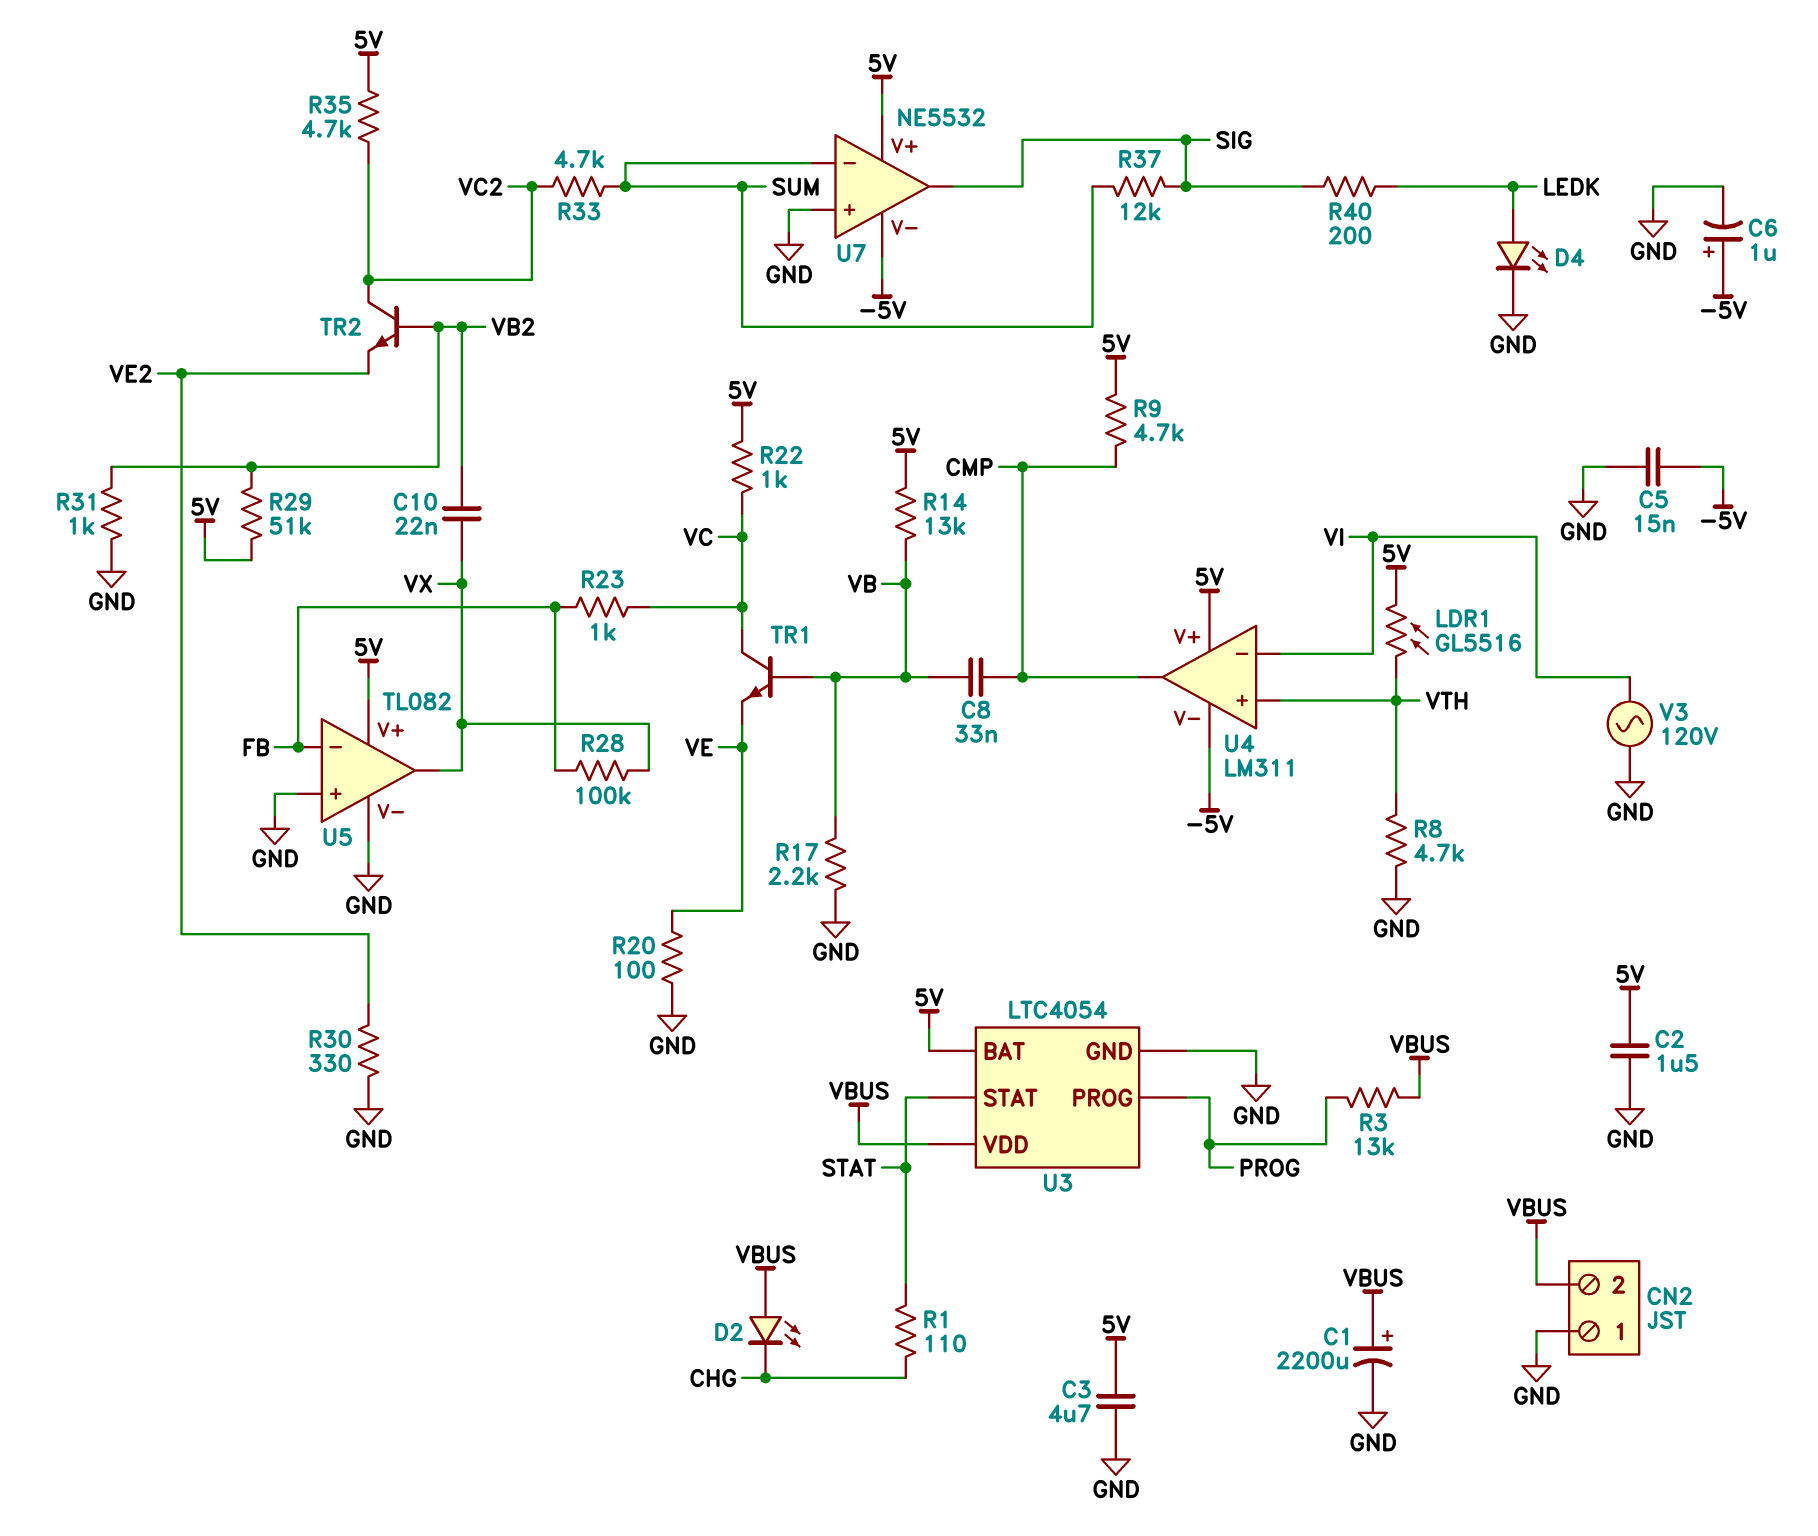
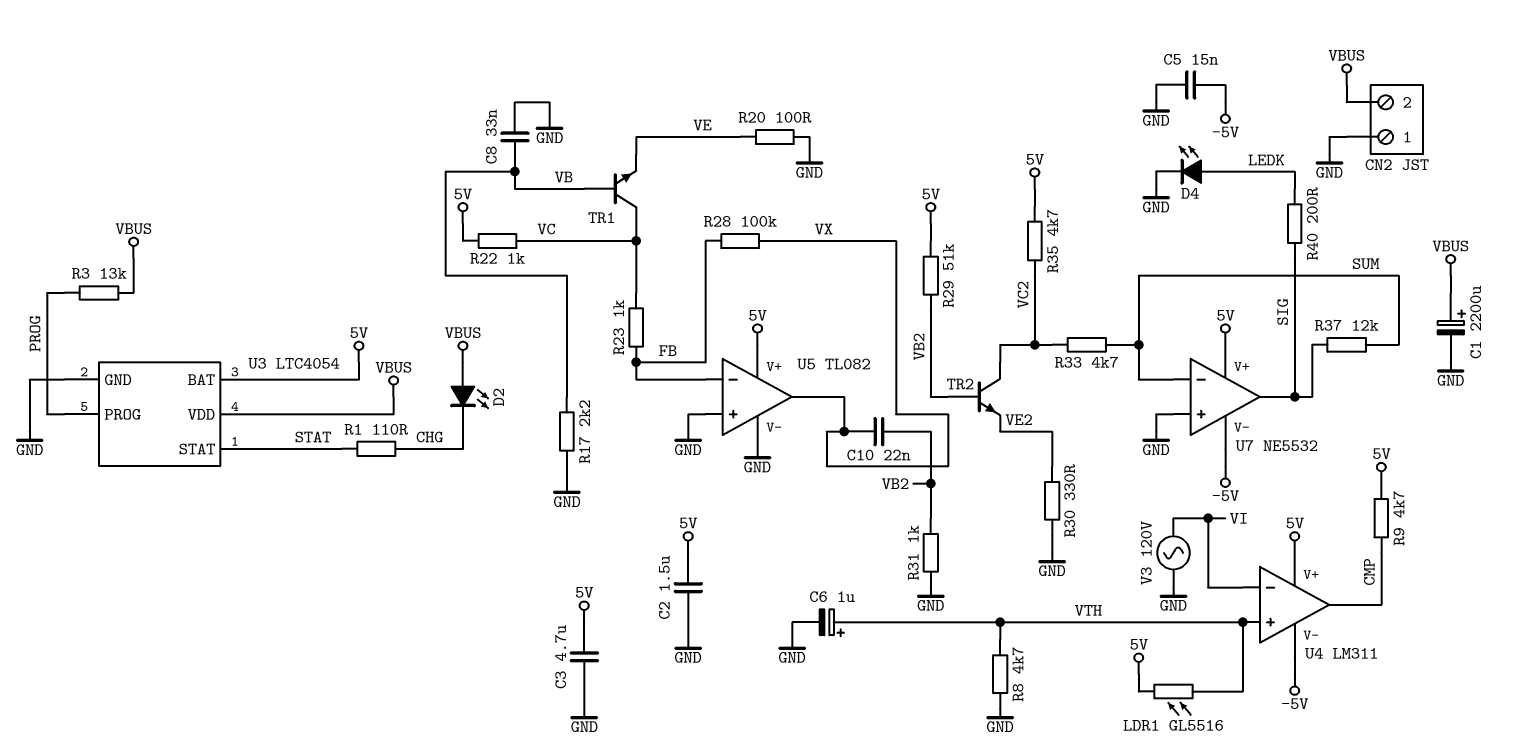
C6: 1uF (plus -5V, minus GND) -> 1uF (plus VTH, minus GND)
C8: 33nF (CMP, VB) -> 33nF (GND, VB)
R14: 13k (5V, VB) -> none

